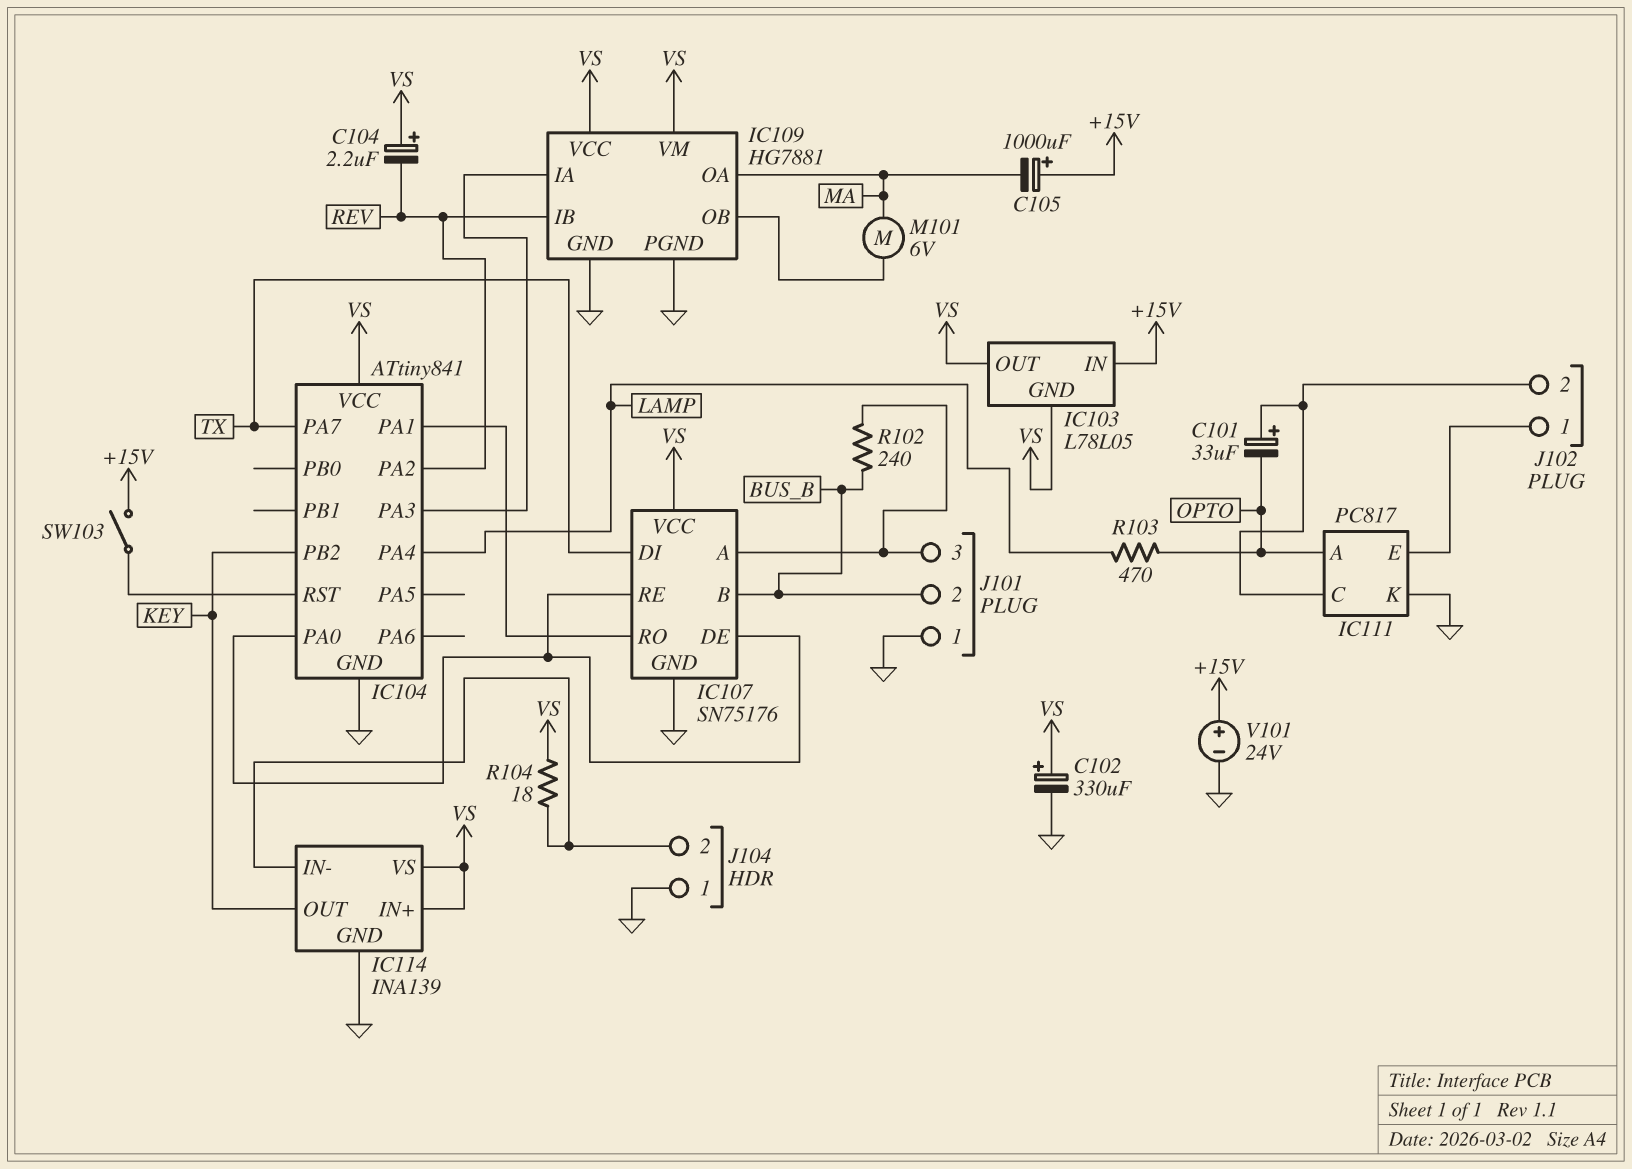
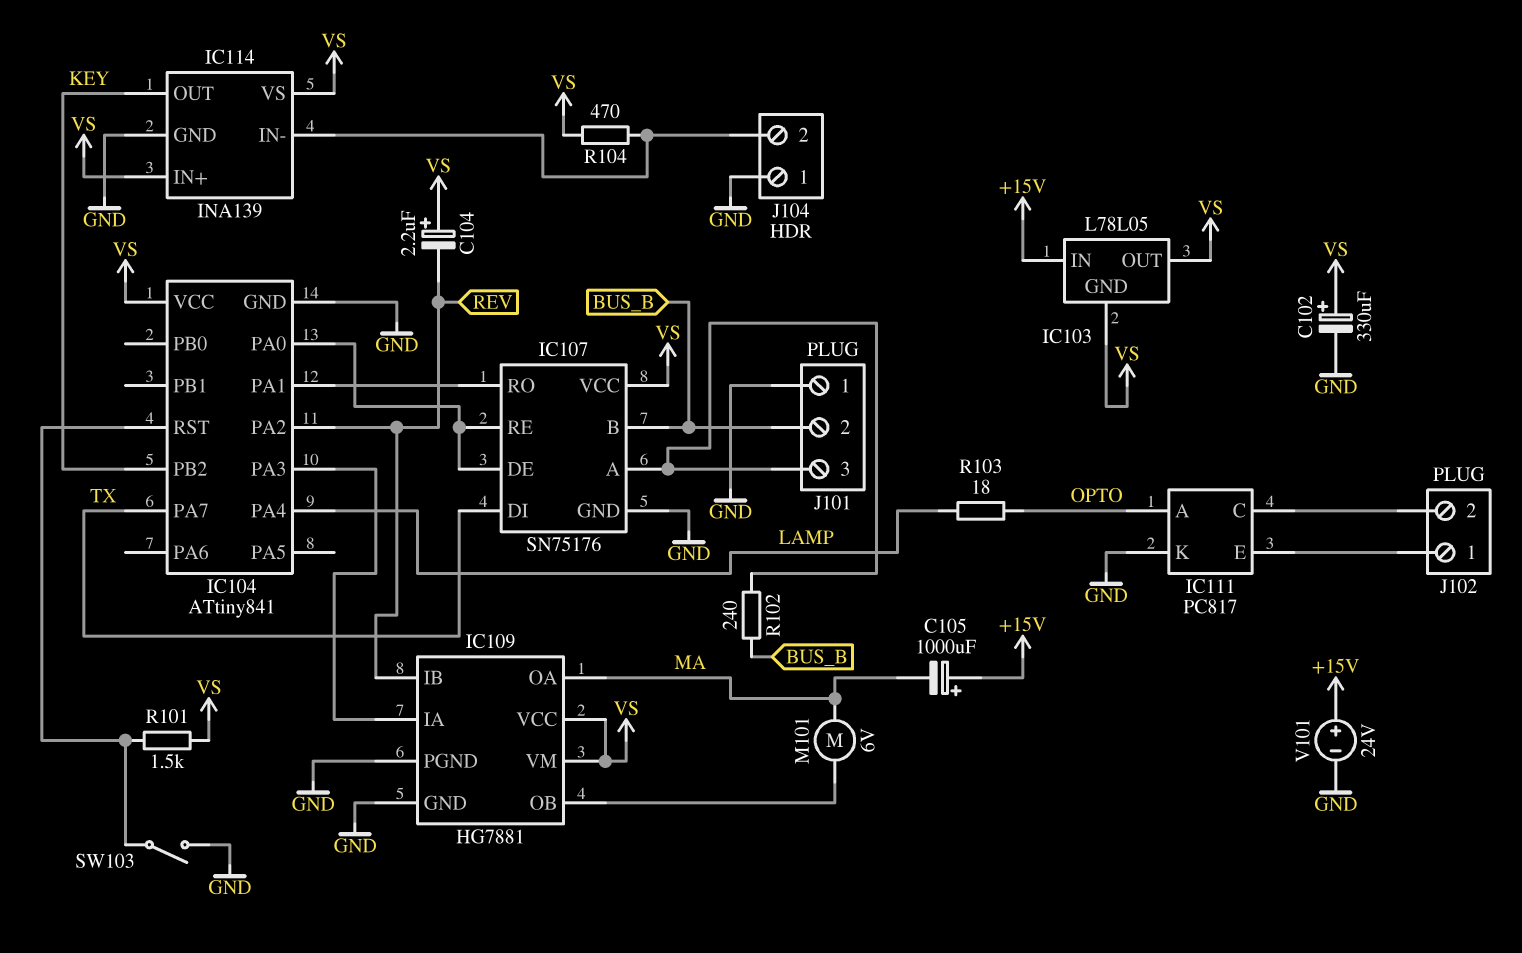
C101: 33uF (plus IC111/C, minus OPTO) -> none
R101: none -> 1.5k (IC104/RST, VS)
R103: 470 (LAMP, OPTO) -> 18 (LAMP, OPTO)
R104: 18 (IC114/IN-, VS) -> 470 (IC114/IN-, VS)
SW103: switch (+15V, IC104/RST) -> switch (GND, IC104/RST)

